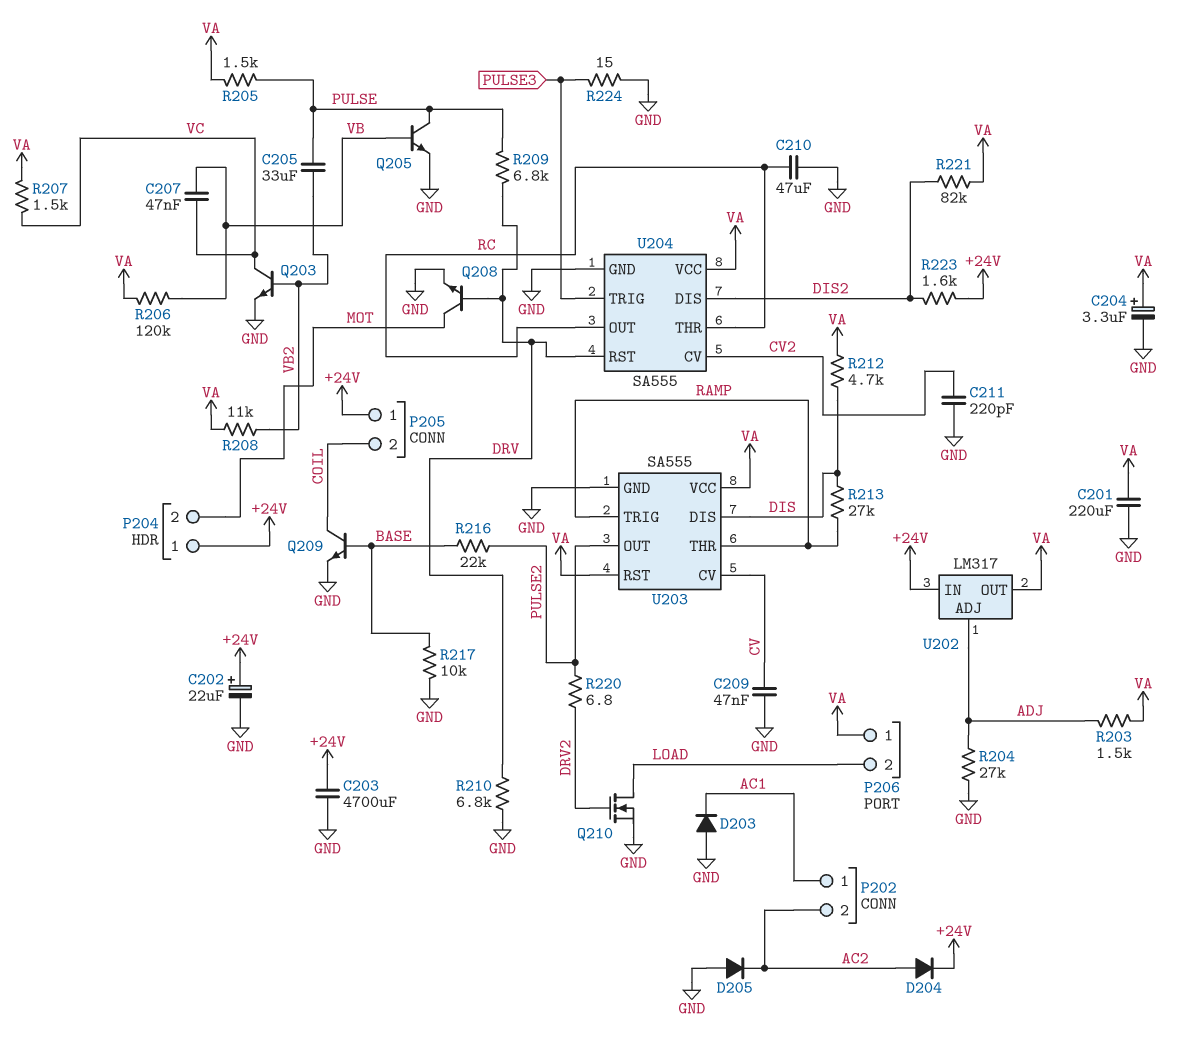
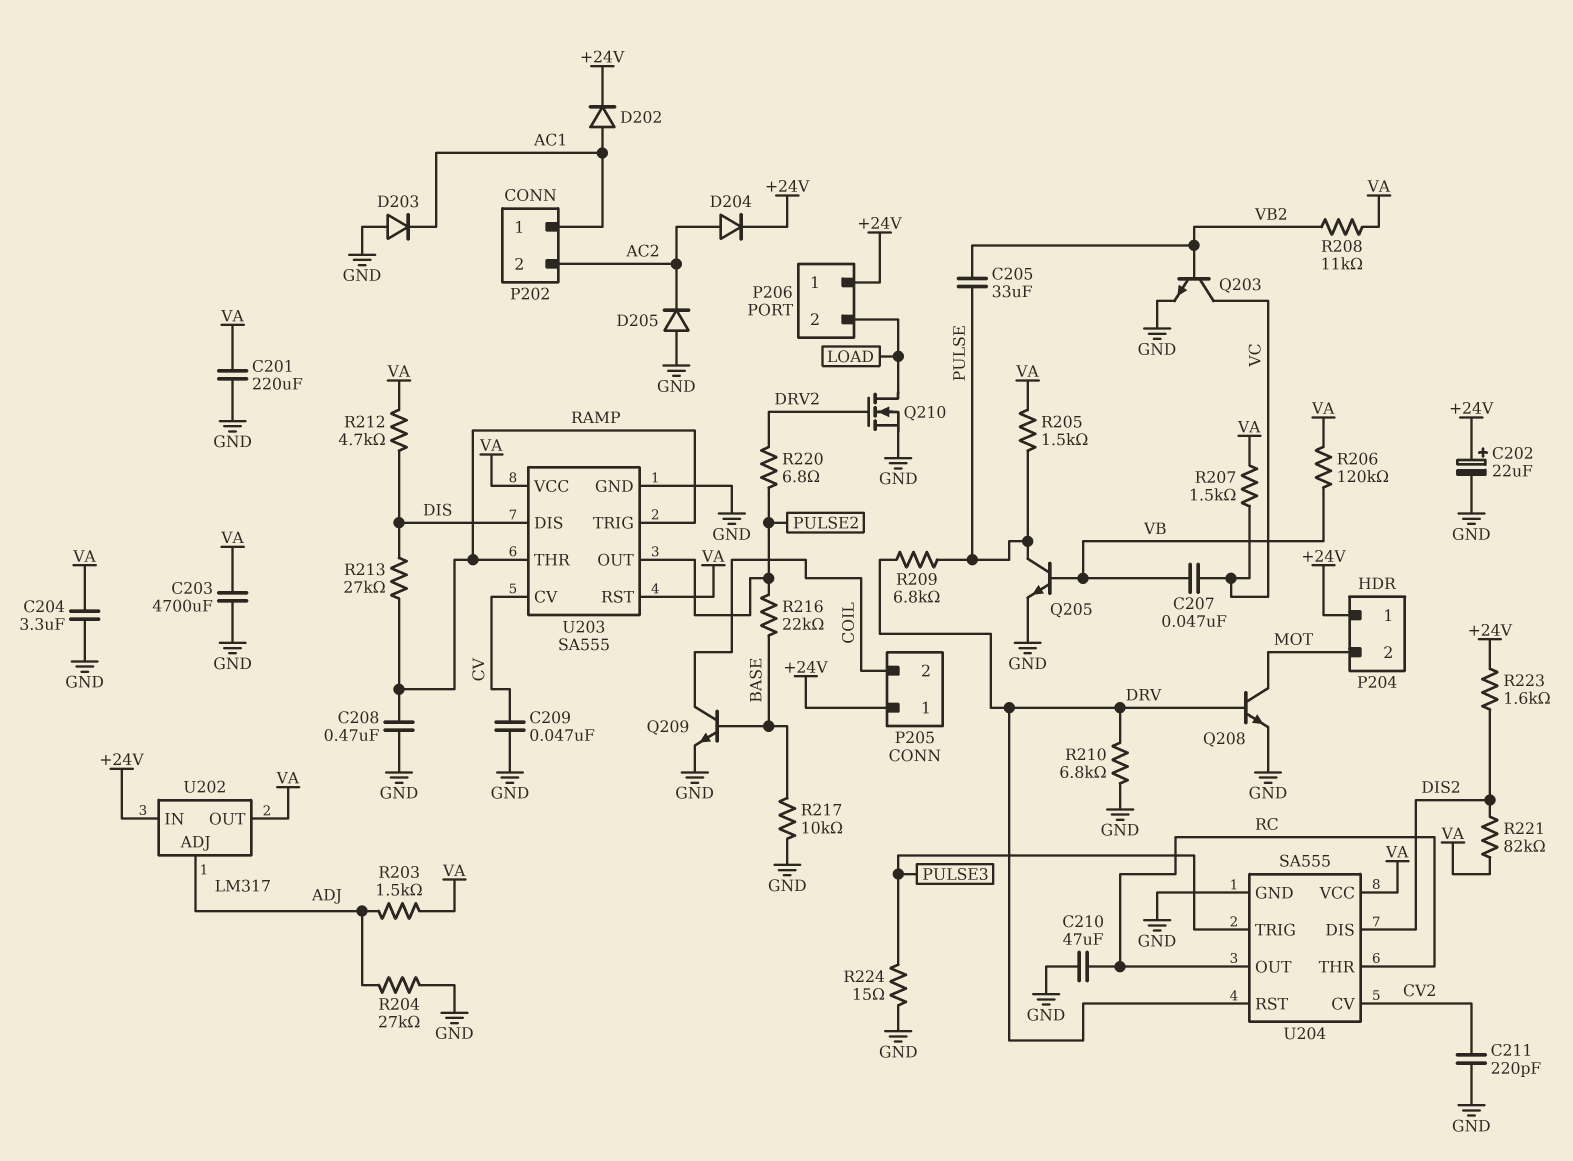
C203: 4700uF (+24V, GND) -> 4700uF (GND, VA)
C204: 3.3uF (plus VA, minus GND) -> 3.3uF (GND, VA)
C208: none -> 470nF (GND, RAMP)
D202: none -> diode (A AC1, K +24V)
P206 pin 1: VA -> +24V

